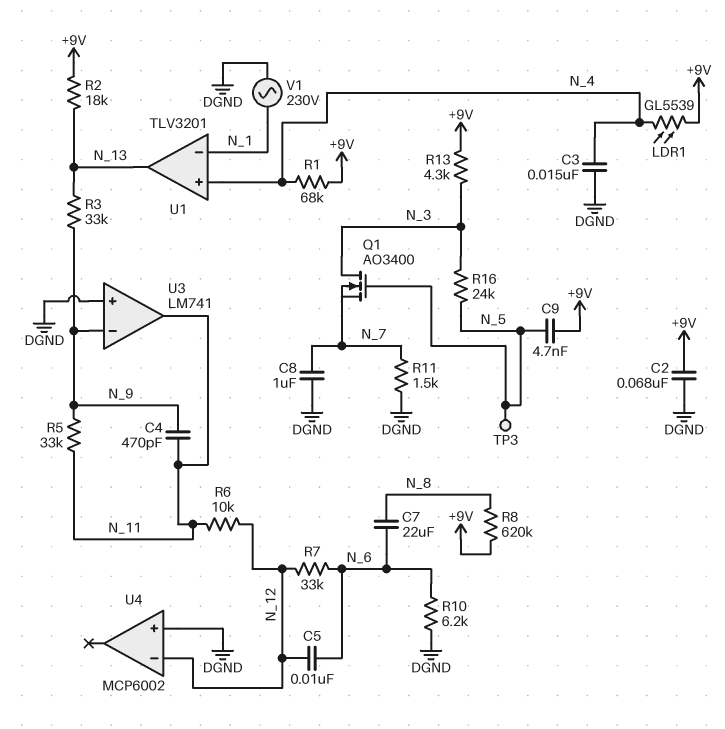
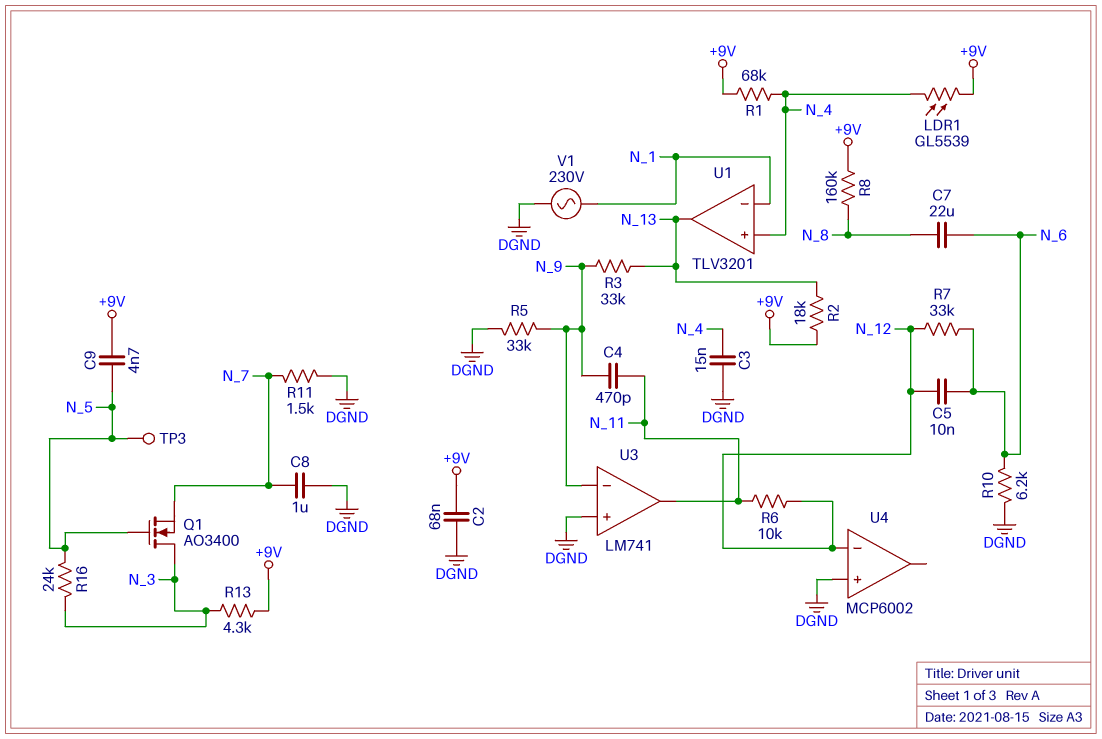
R5: 33k (N_9, N_11) -> 33k (DGND, N_9)
R8: 620k (+9V, N_8) -> 160k (+9V, N_8)

